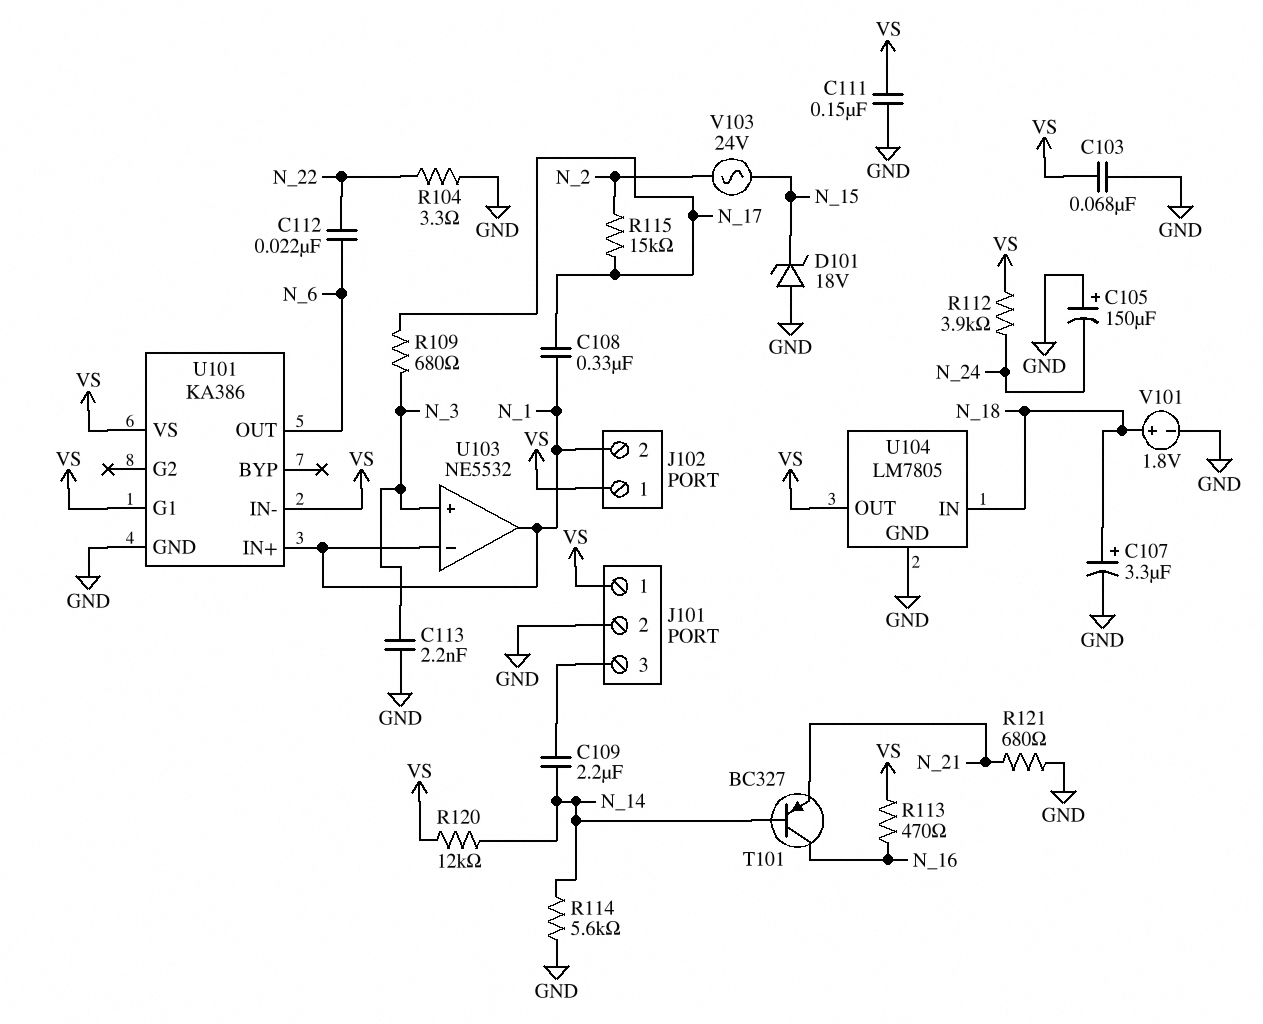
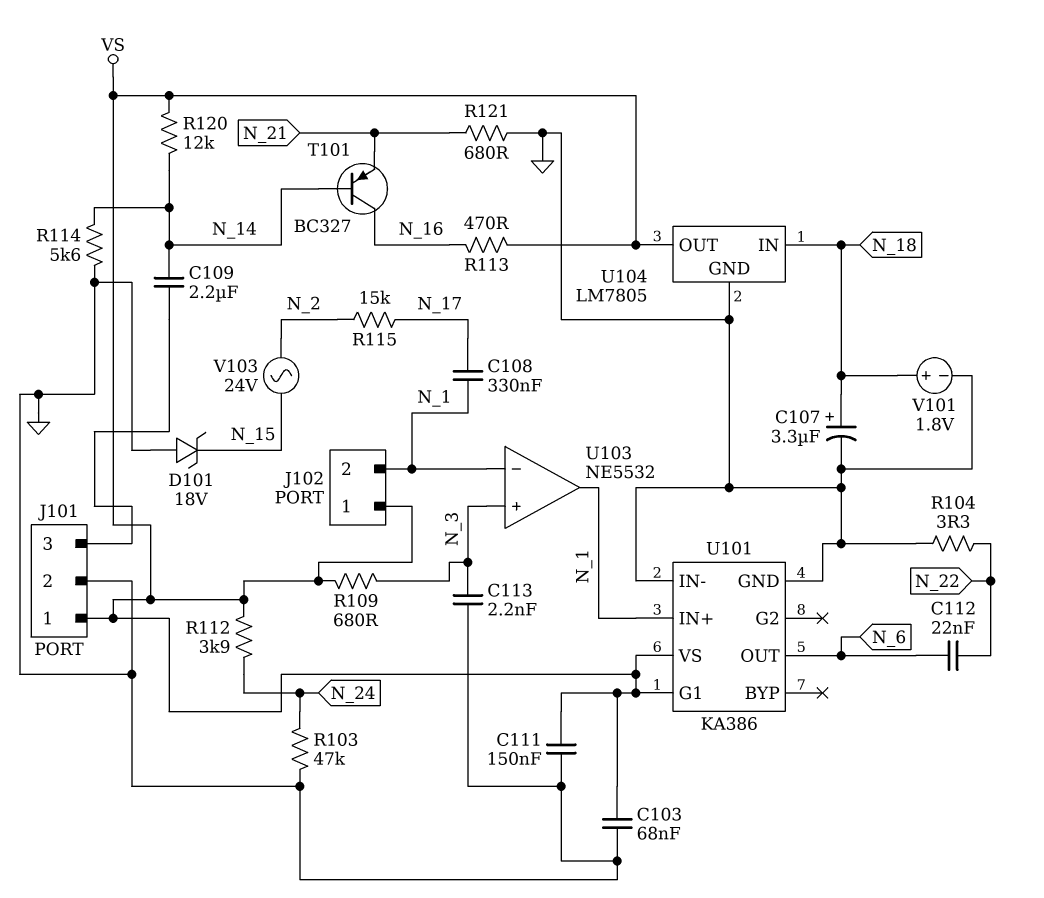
C105: 150uF (plus GND, minus N_24) -> none
R103: none -> 47k (GND, N_24)
R109: 680 (N_3, N_17) -> 680 (N_3, VS)
U101 pin IN-: VS -> GND

